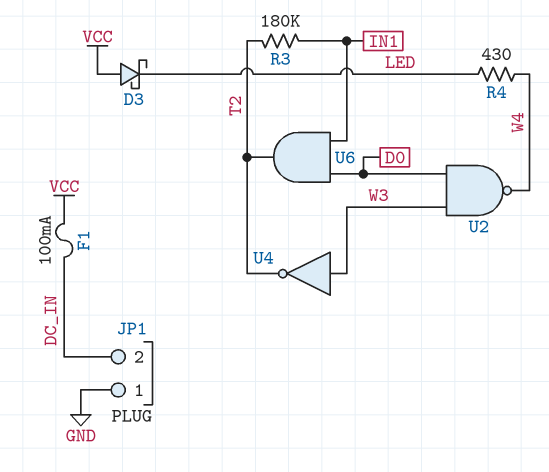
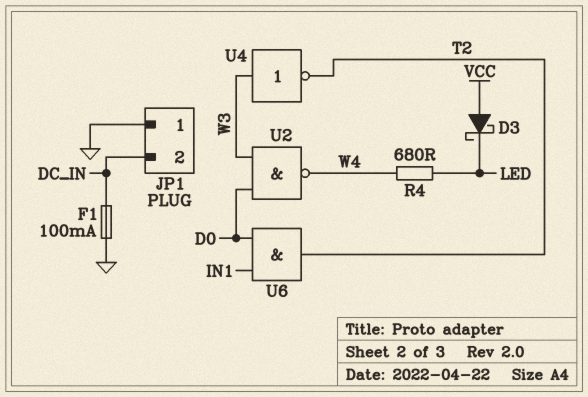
F1: 100mA (DC_IN, VCC) -> 100mA (DC_IN, GND)
R3: 180k (IN1, T2) -> none
R4: 430 (LED, W4) -> 680 (LED, W4)

